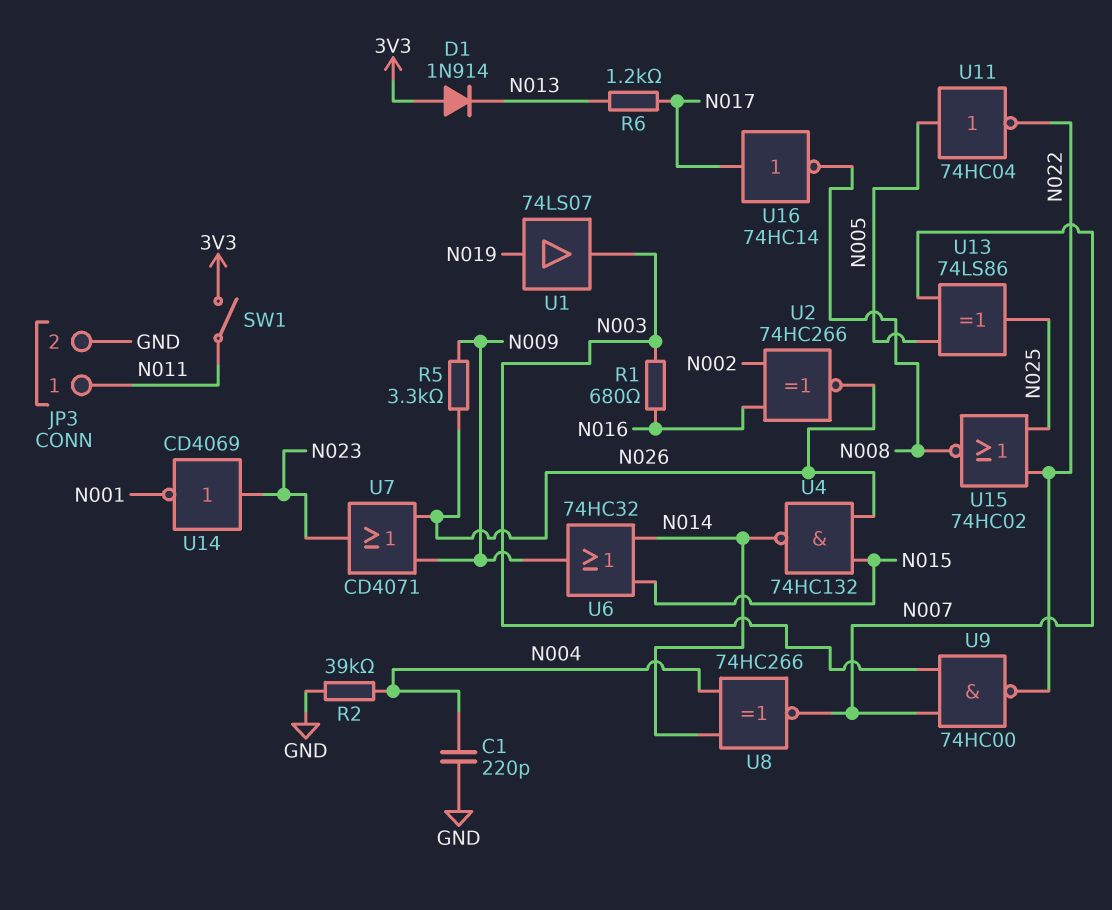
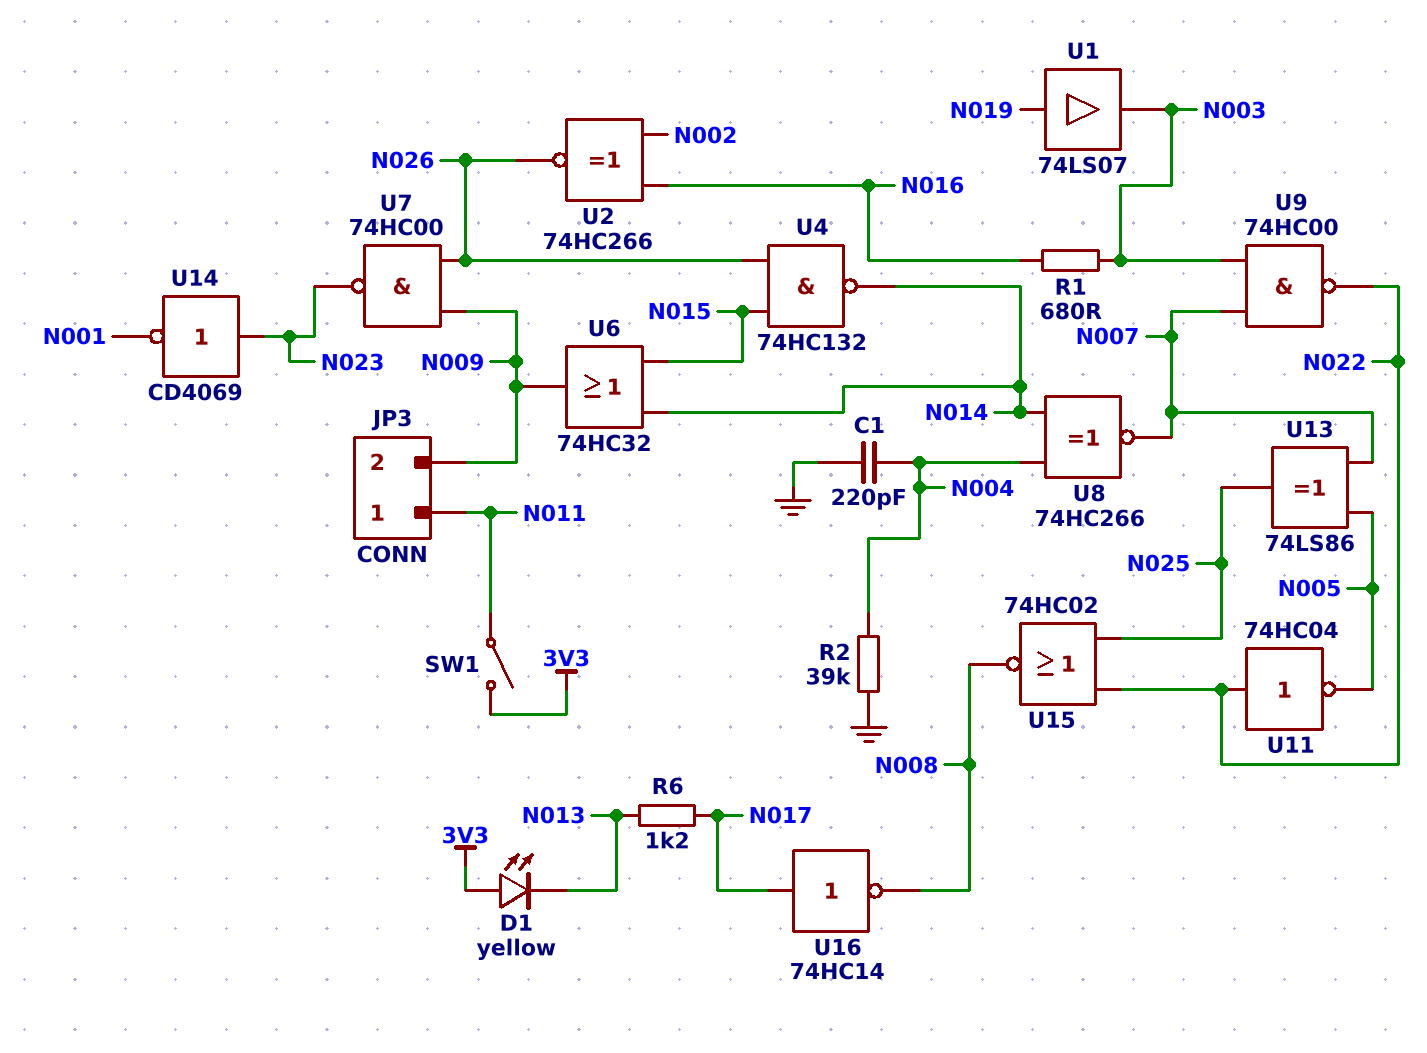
D1: diode 1N914 (A 3V3, K N013) -> LED yellow (A 3V3, K N013)
JP3 pin 2: GND -> N009
R5: 3.3k (N009, N026) -> none
U7: OR CD4071 (in N009, in N026, out N023) -> NAND 74HC00 (in N009, in N026, out N023)
U11: NOT 74HC04 (in N005, out N022) -> NOT 74HC04 (in N022, out N005)

